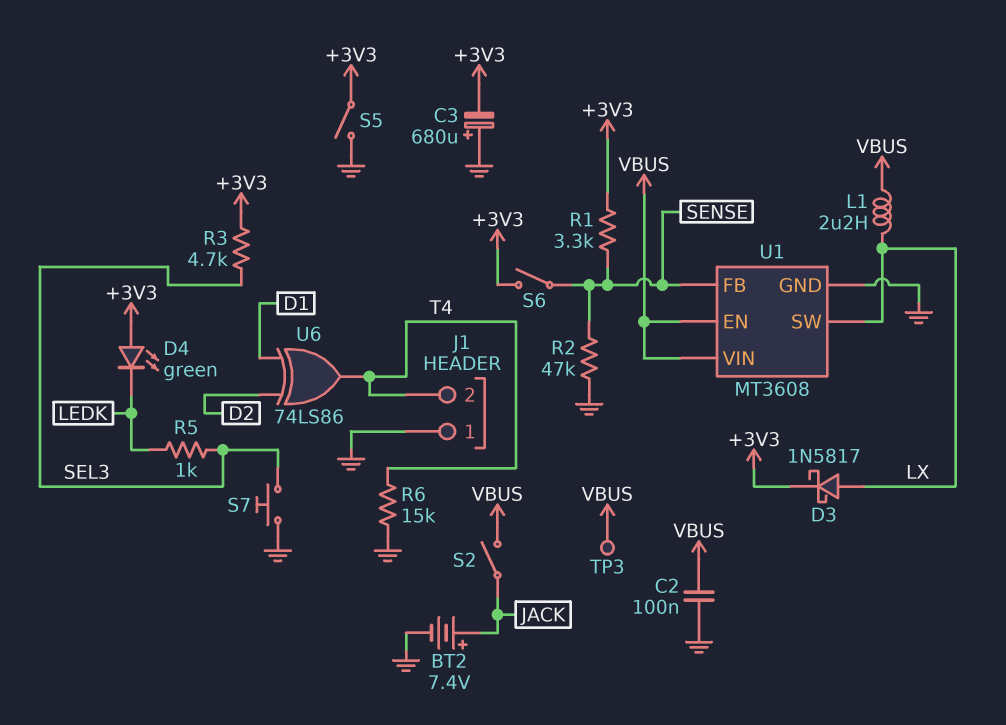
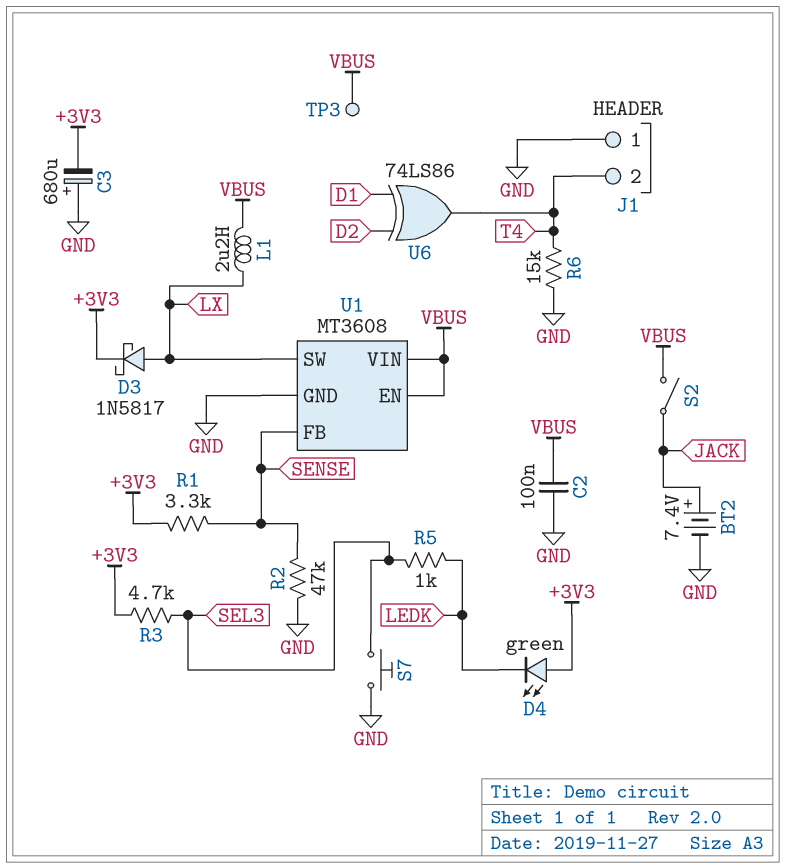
S5: switch (+3V3, GND) -> none
S6: switch (+3V3, SENSE) -> none

